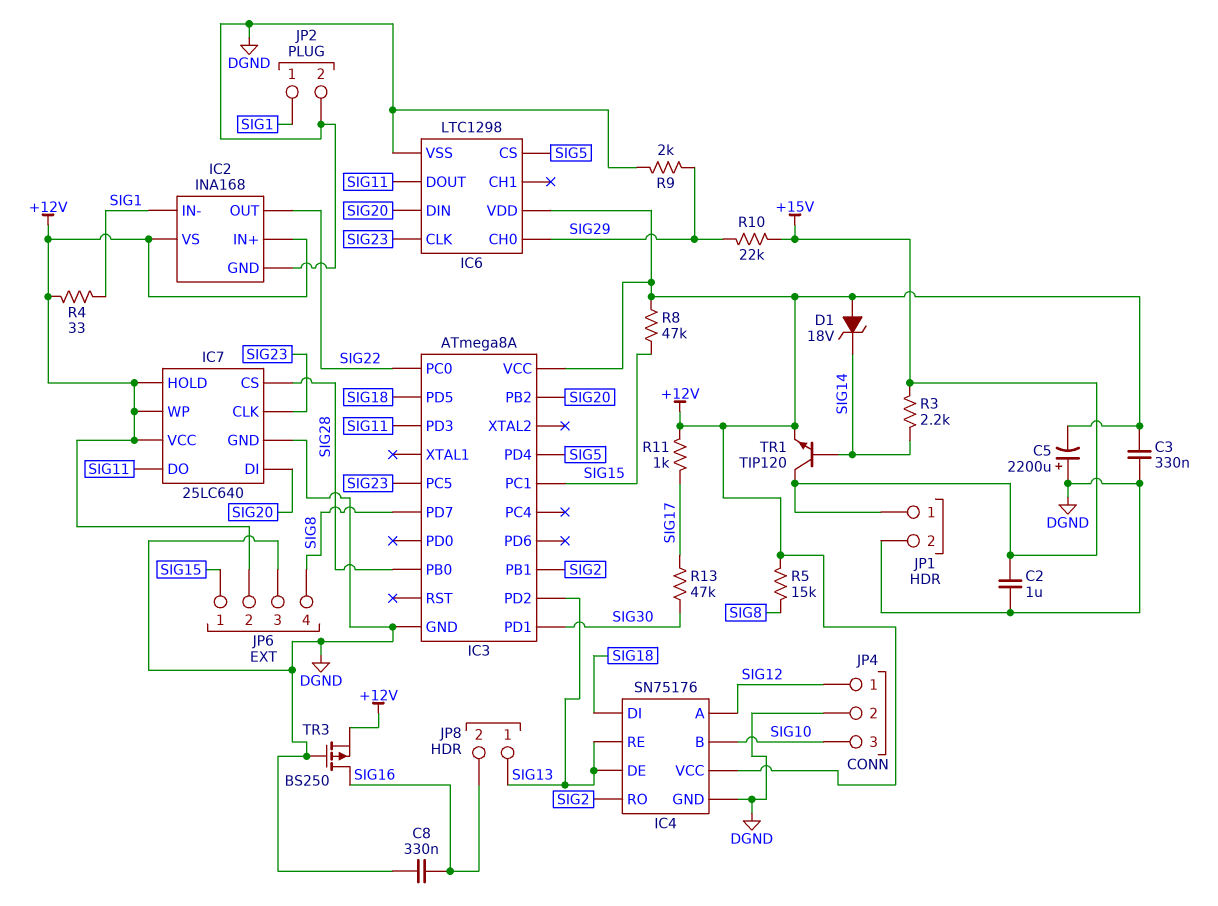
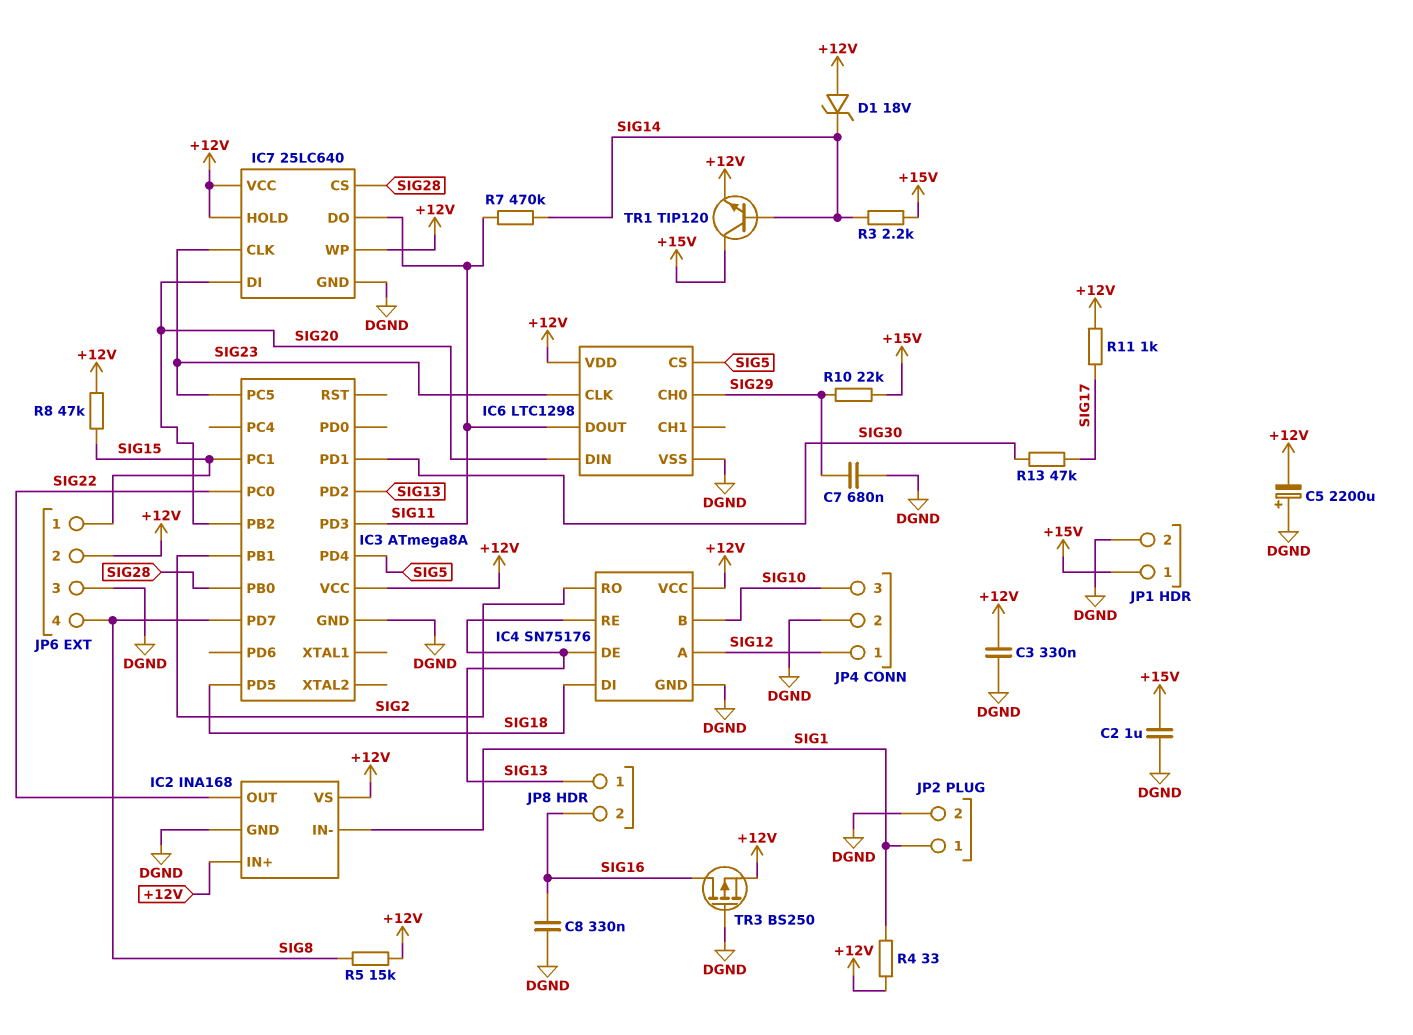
C7: none -> 680nF (DGND, SIG29)
R7: none -> 470k (SIG11, SIG14)
R9: 2k (DGND, SIG29) -> none

